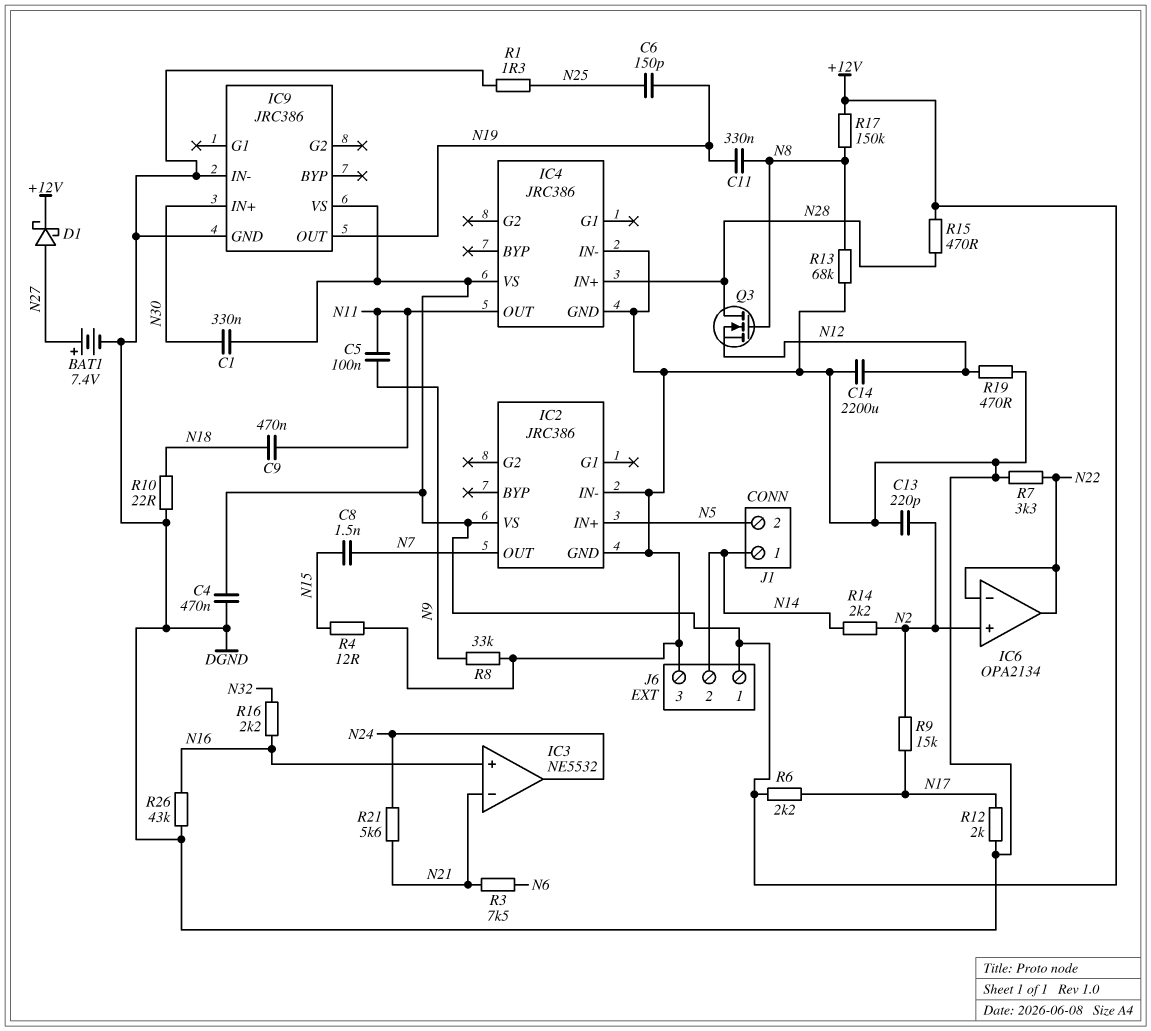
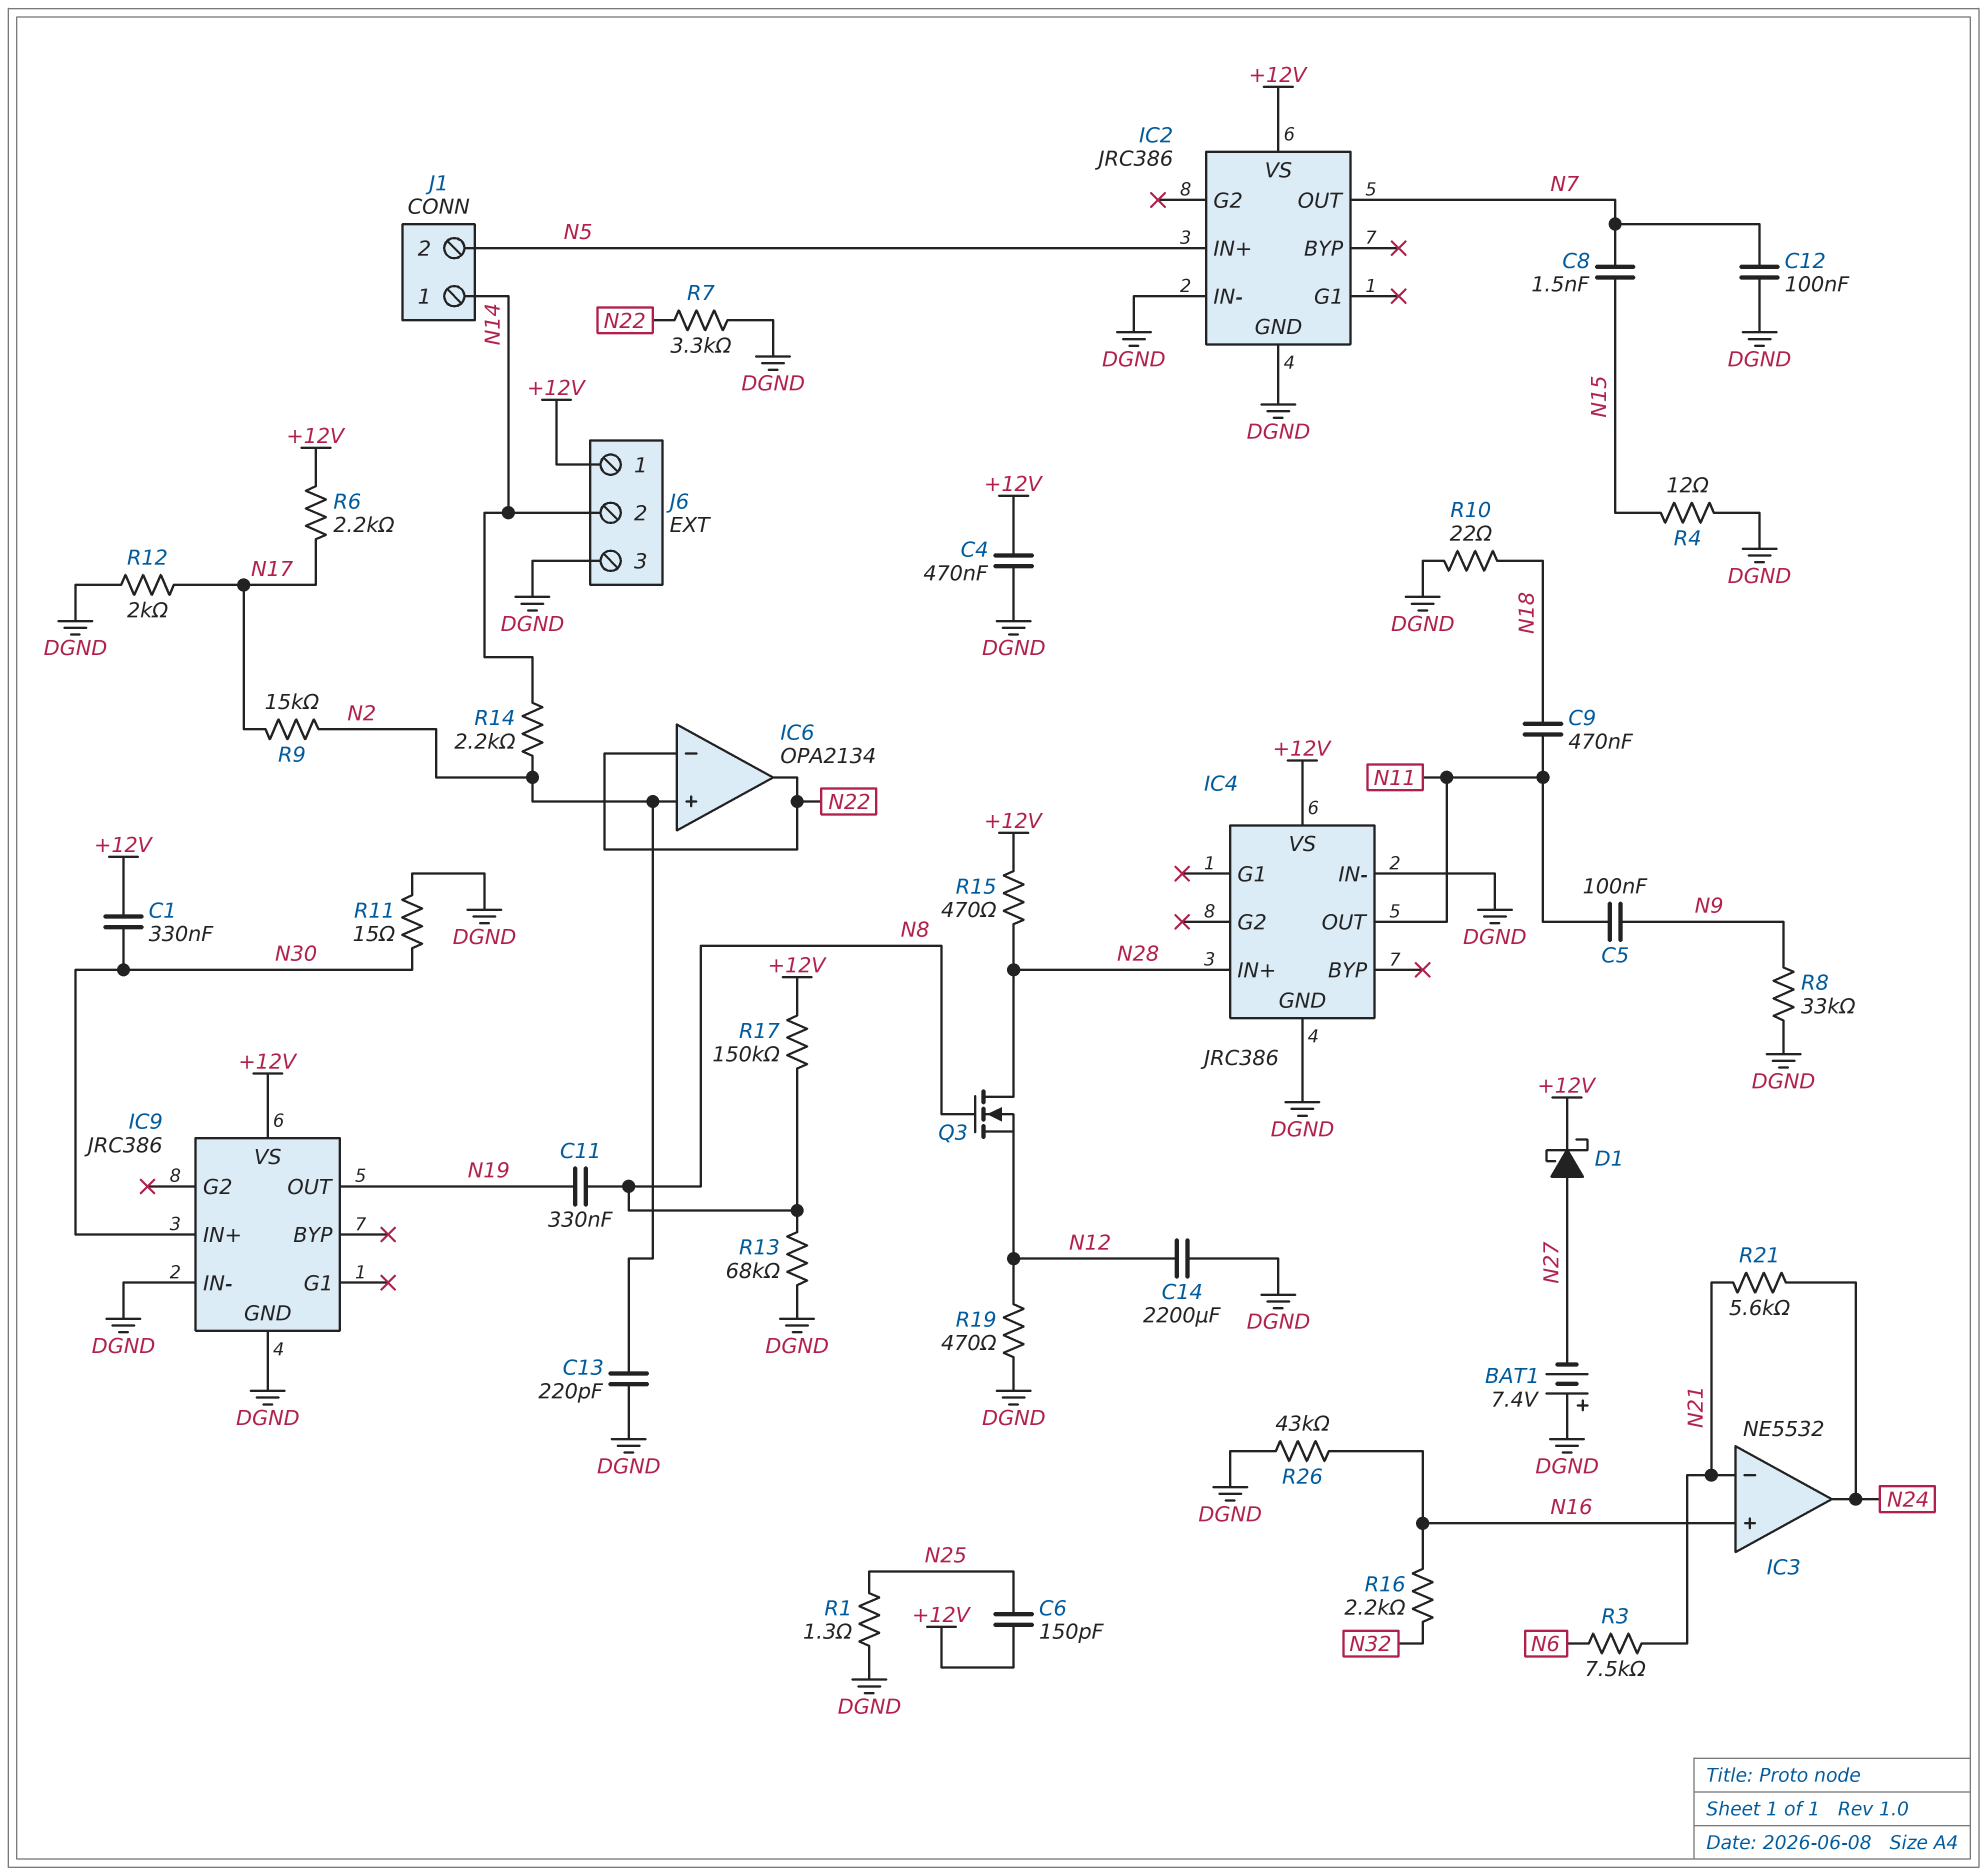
BAT1: 7.4V (plus N27, minus DGND) -> 7.4V (plus DGND, minus N27)
C6: 150pF (N19, N25) -> 150pF (+12V, N25)
C12: none -> 100nF (DGND, N7)
R11: none -> 15 (DGND, N30)

